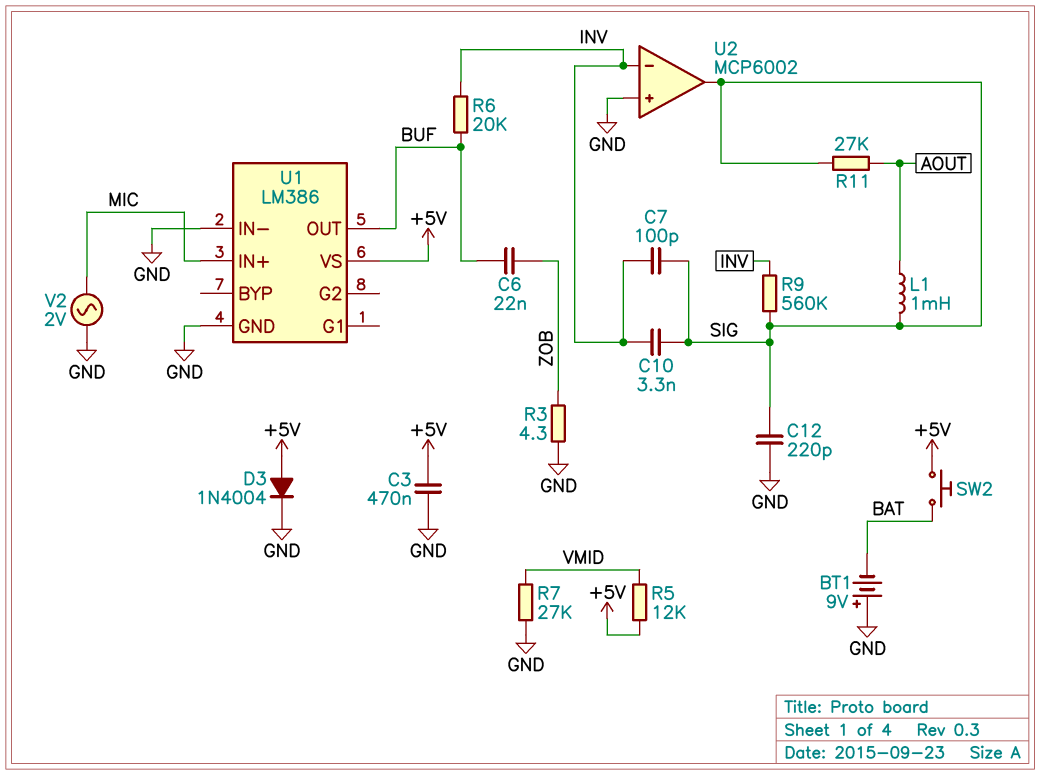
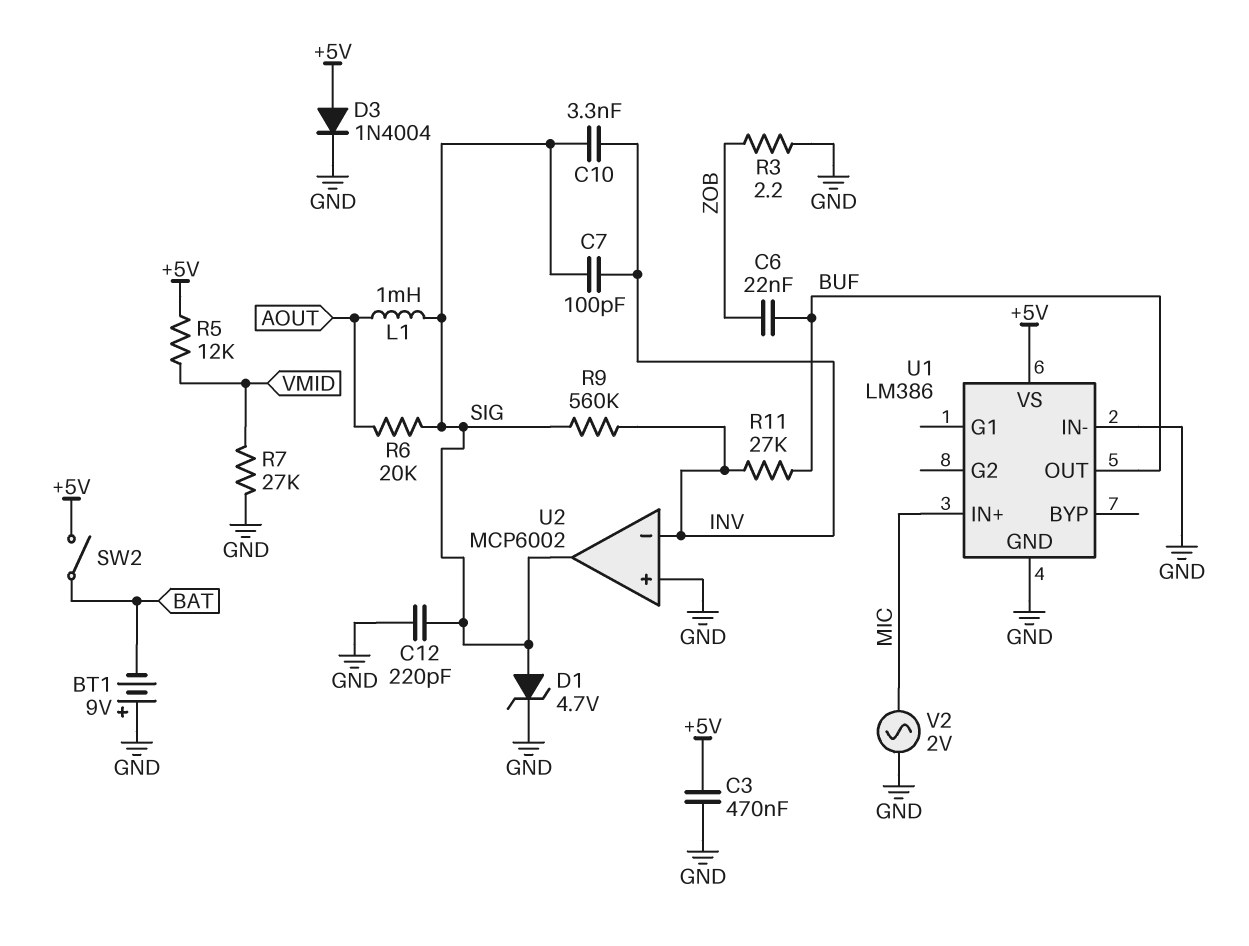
D1: none -> zener 4.7V (A SIG, K GND)
R3: 4.3 (GND, ZOB) -> 2.2 (GND, ZOB)
R6: 20k (BUF, INV) -> 20k (AOUT, SIG)
R11: 27k (AOUT, SIG) -> 27k (BUF, INV)
SW2: button (+5V, BAT) -> switch (+5V, BAT)

